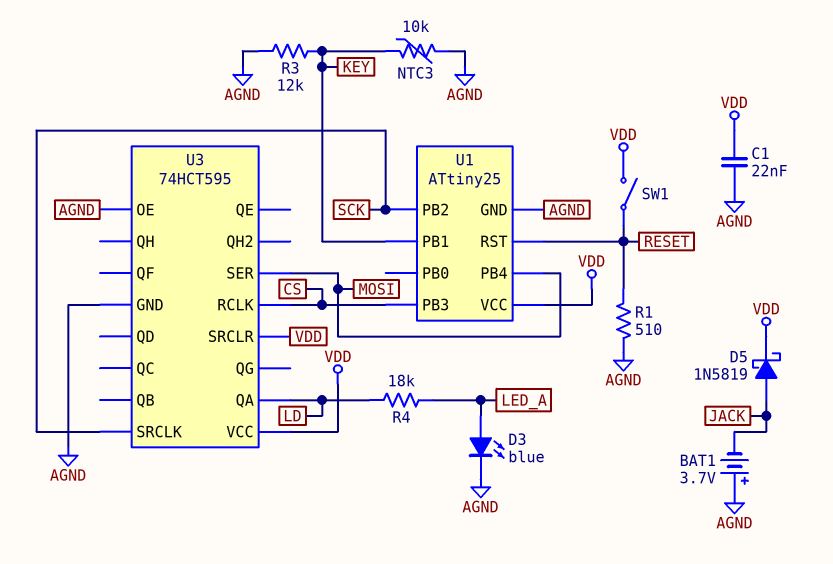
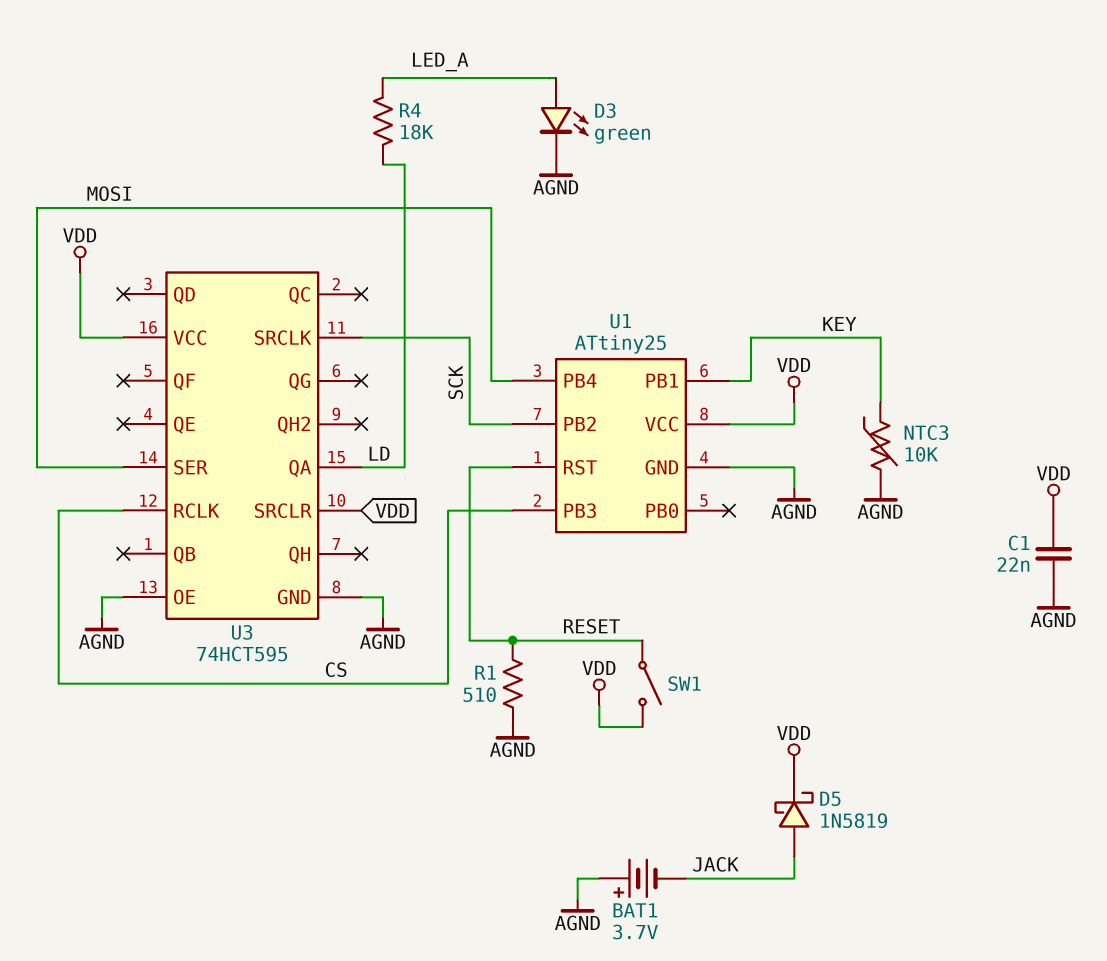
D3: LED blue (A LED_A, K AGND) -> LED green (A LED_A, K AGND)
R3: 12k (AGND, KEY) -> none

